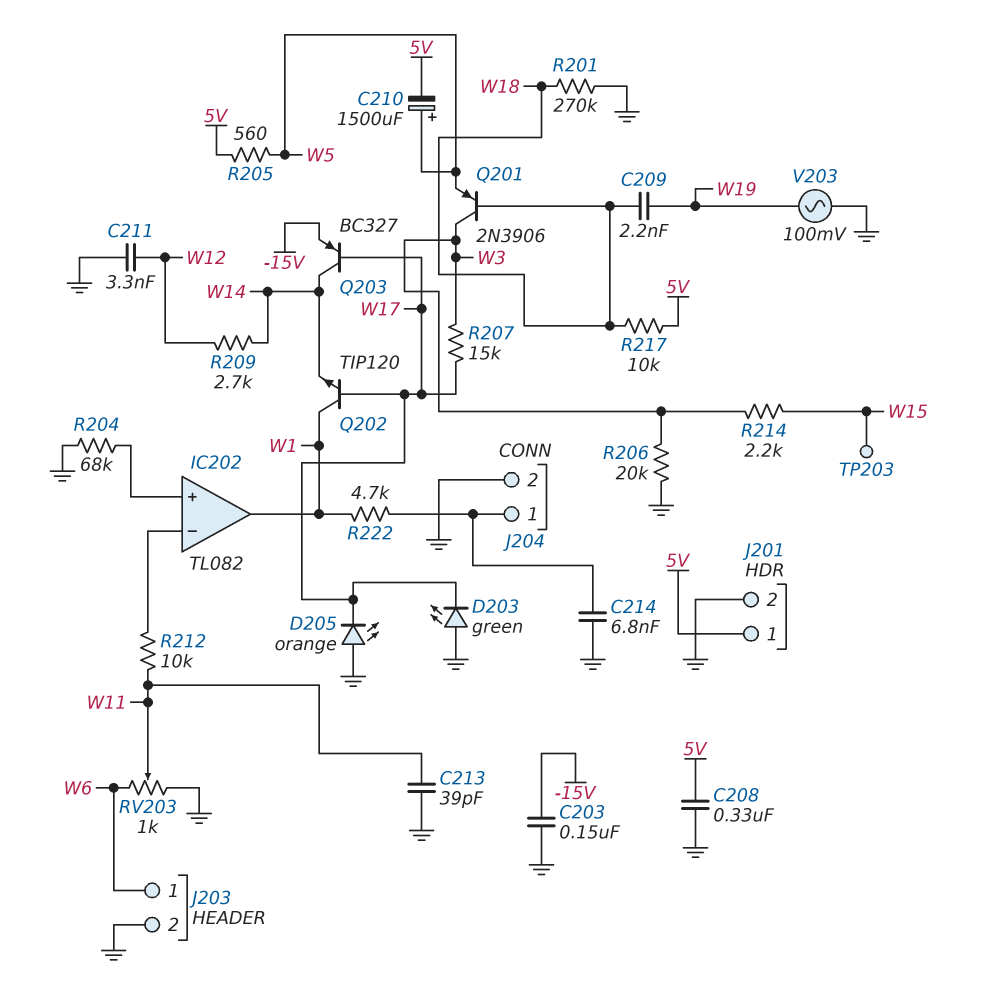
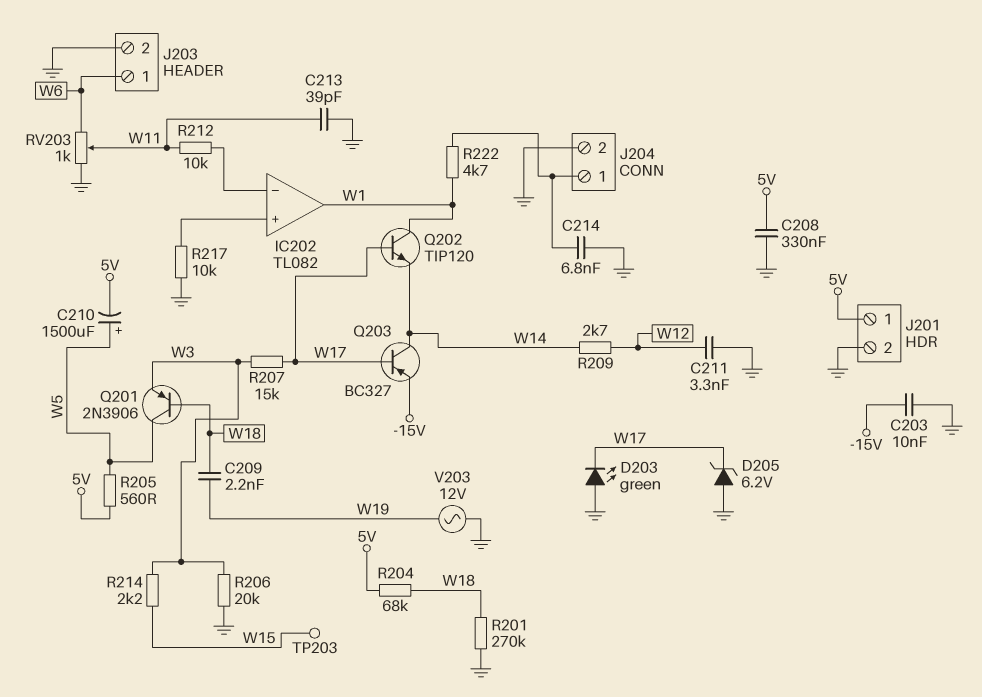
C203: 150nF (-15V, GND) -> 10nF (-15V, GND)
D205: LED orange (A GND, K W17) -> zener 6.2V (A GND, K W17)
Q201: PNP 2N3906 (B W18, C W3, E W5) -> PNP 2N3906 (B W18, C W5, E W3)
R204: 68k (GND, IC202/in+) -> 68k (5V, W18)
R217: 10k (5V, W18) -> 10k (GND, IC202/in+)
V203: AC 100mV (GND, W19) -> AC 12V (GND, W19)

